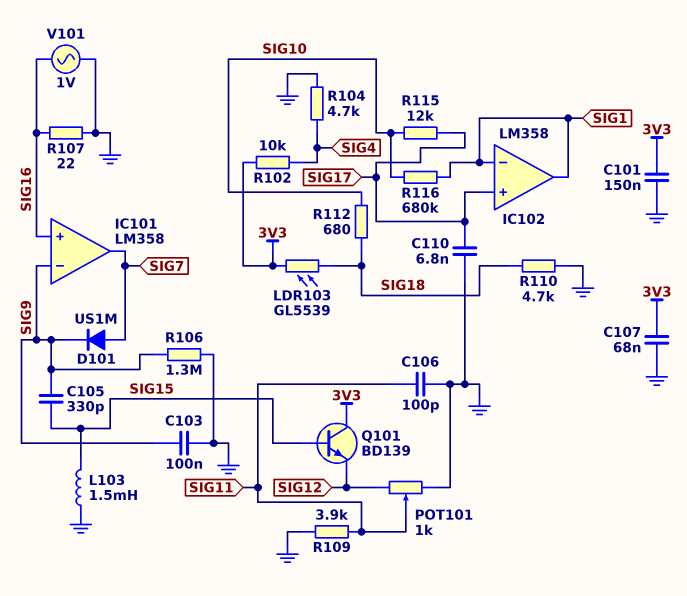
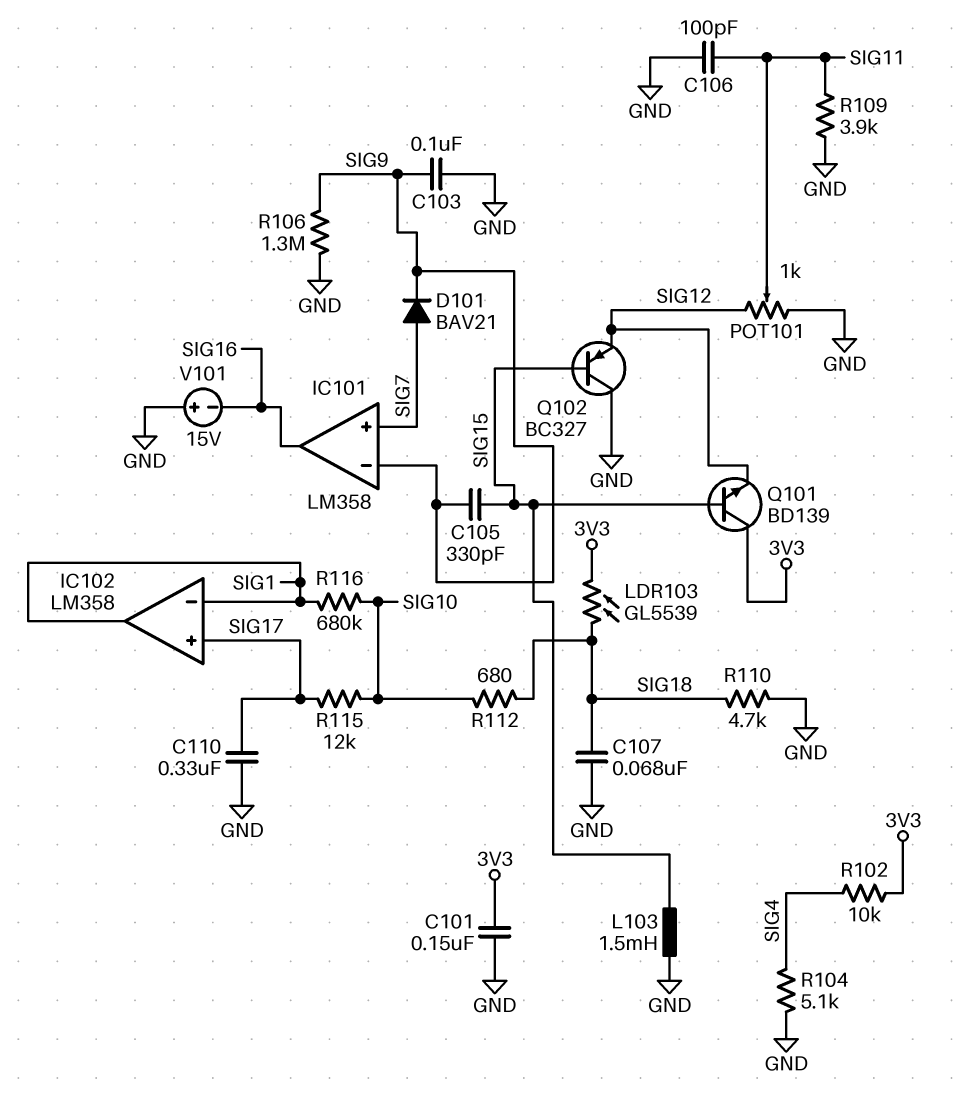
C107: 68nF (3V3, GND) -> 68nF (GND, SIG18)
C110: 6.8nF (GND, SIG17) -> 330nF (GND, SIG17)
D101: diode US1M (A SIG7, K SIG9) -> diode BAV21 (A SIG7, K SIG9)
IC101 pin in+: SIG16 -> SIG7
IC101 pin out: SIG7 -> SIG16
Q102: none -> PNP BC327 (B SIG15, C GND, E SIG12)
R104: 4.7k (GND, SIG4) -> 5.1k (GND, SIG4)
R107: 22 (GND, SIG16) -> none
V101: AC 1V (GND, SIG16) -> 15V (plus GND, minus SIG16)

